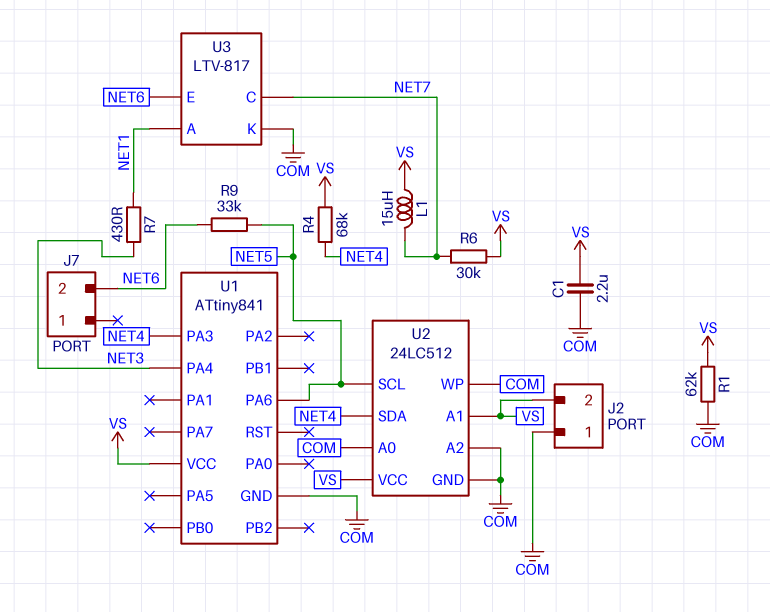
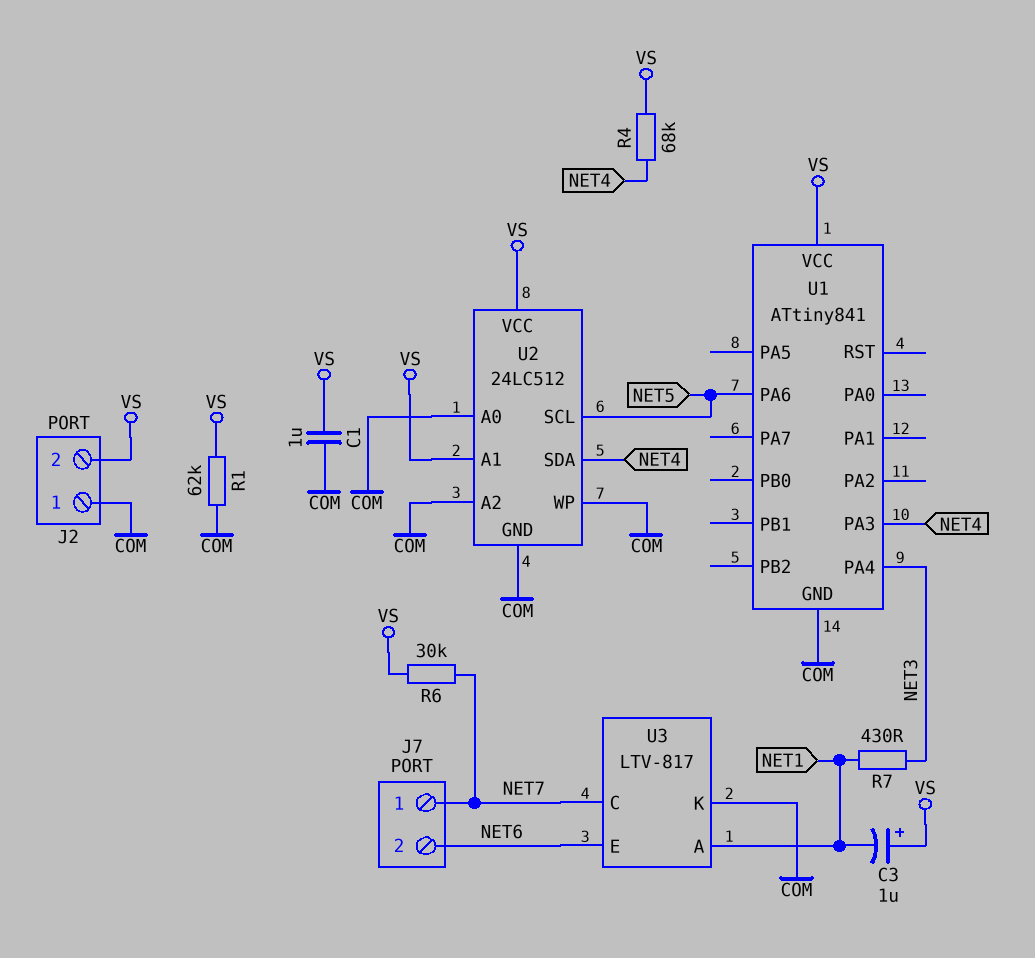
C1: 2.2uF (COM, VS) -> 1uF (COM, VS)
C3: none -> 1uF (plus VS, minus NET1)
J7 pin 1: none -> NET7
L1: 15uH (NET7, VS) -> none
R9: 33k (NET5, NET6) -> none

